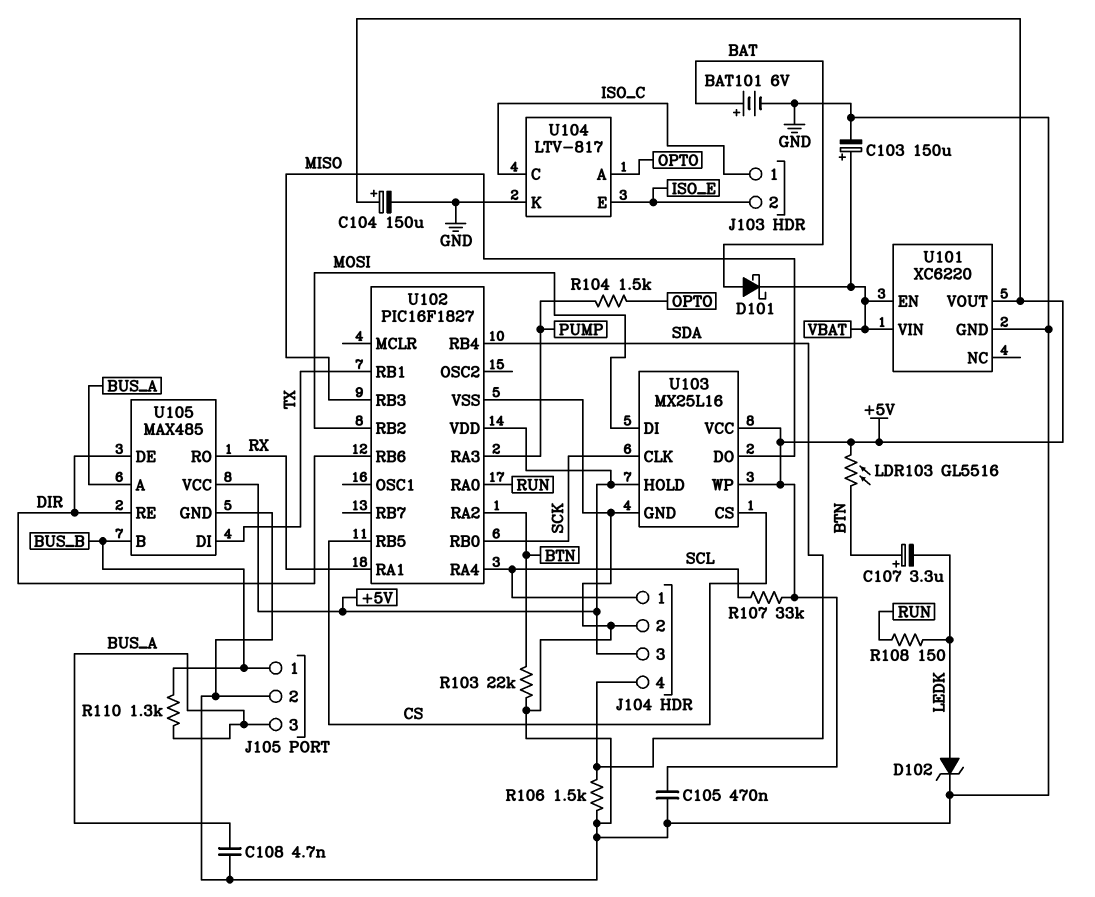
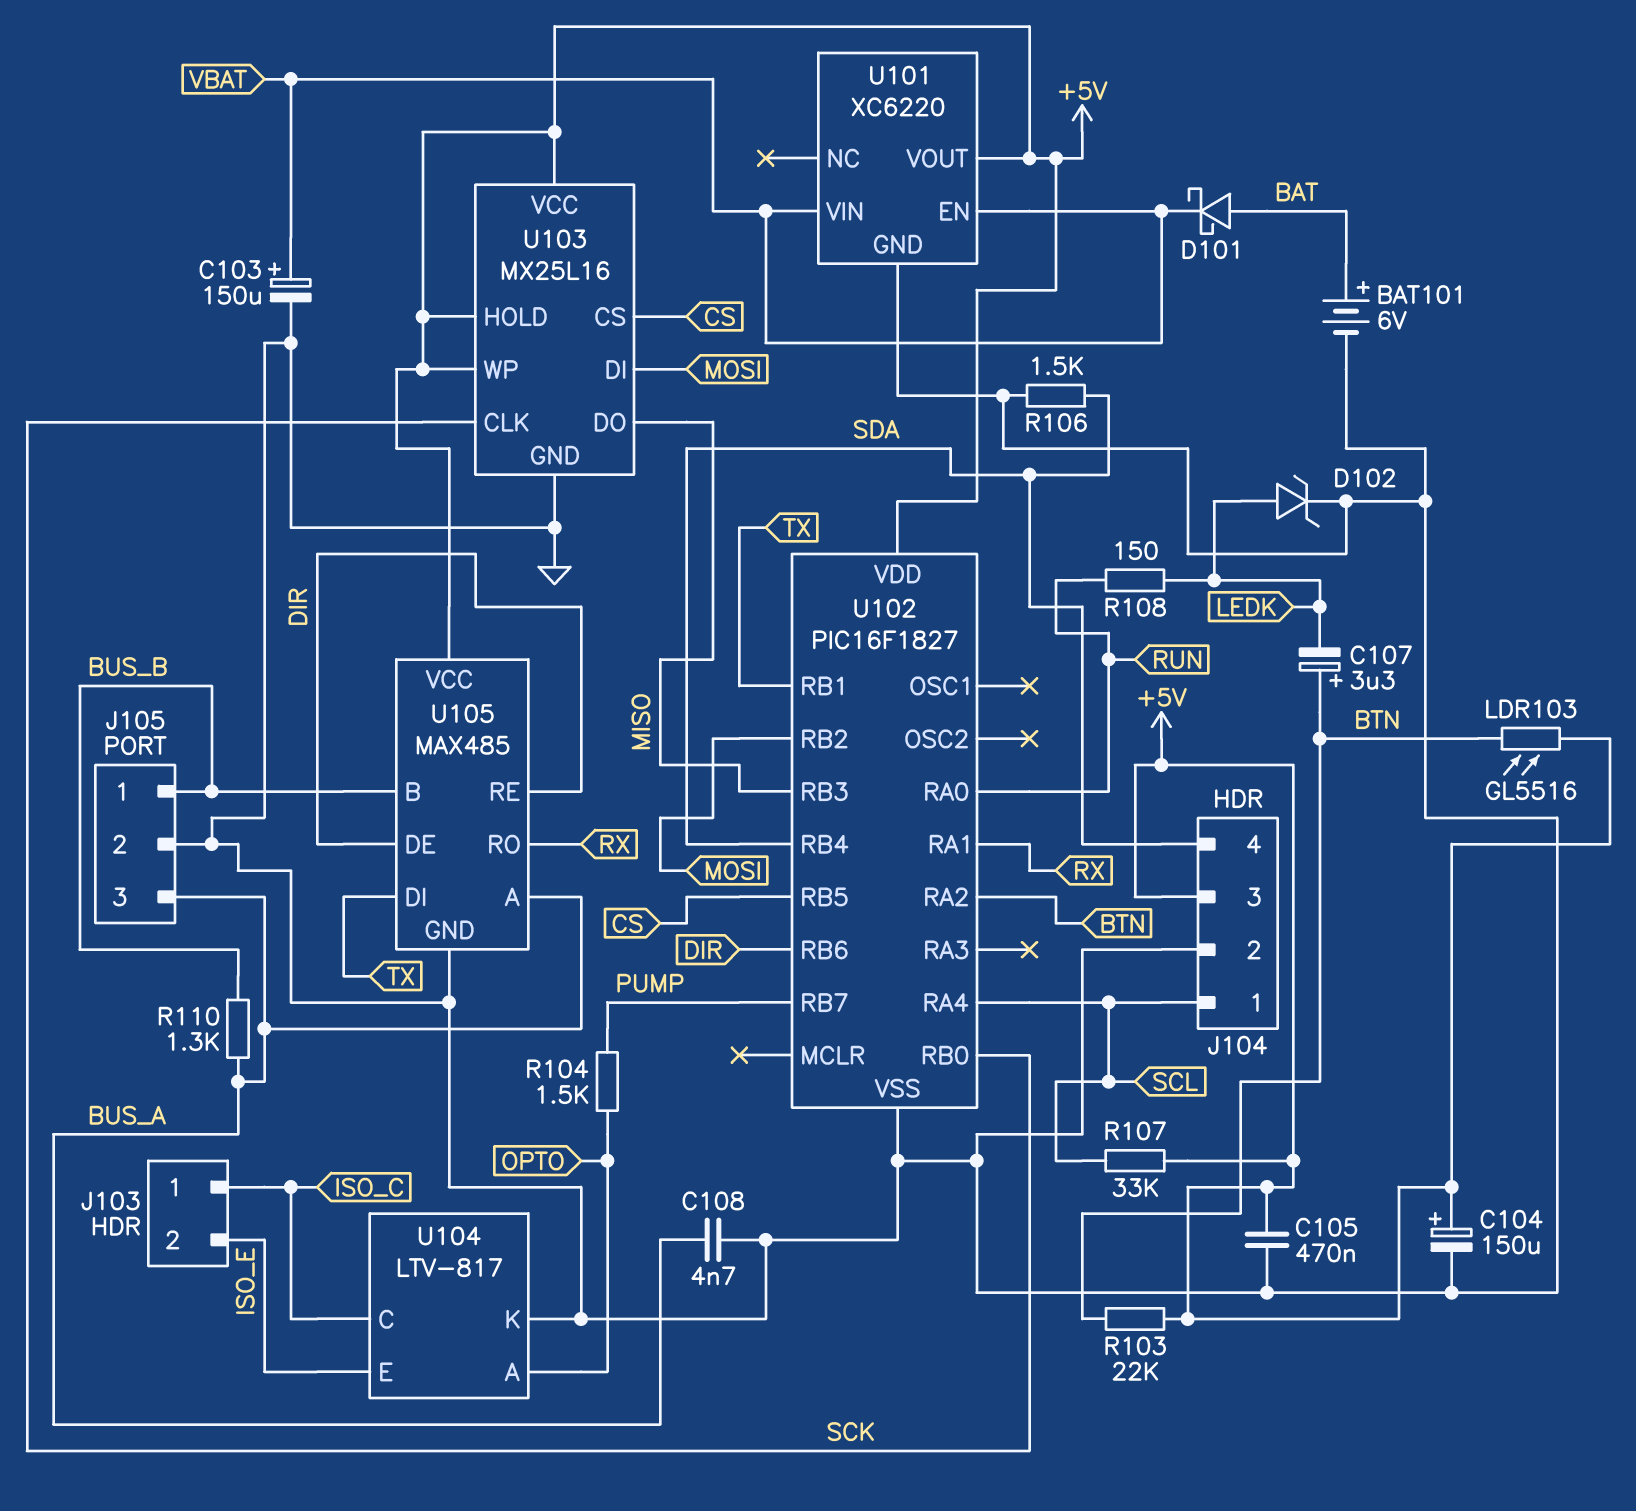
R103: 22k (BTN, GND) -> 22k (+5V, BTN)
U102 pin RA3: PUMP -> none
U102 pin RB7: none -> PUMP

